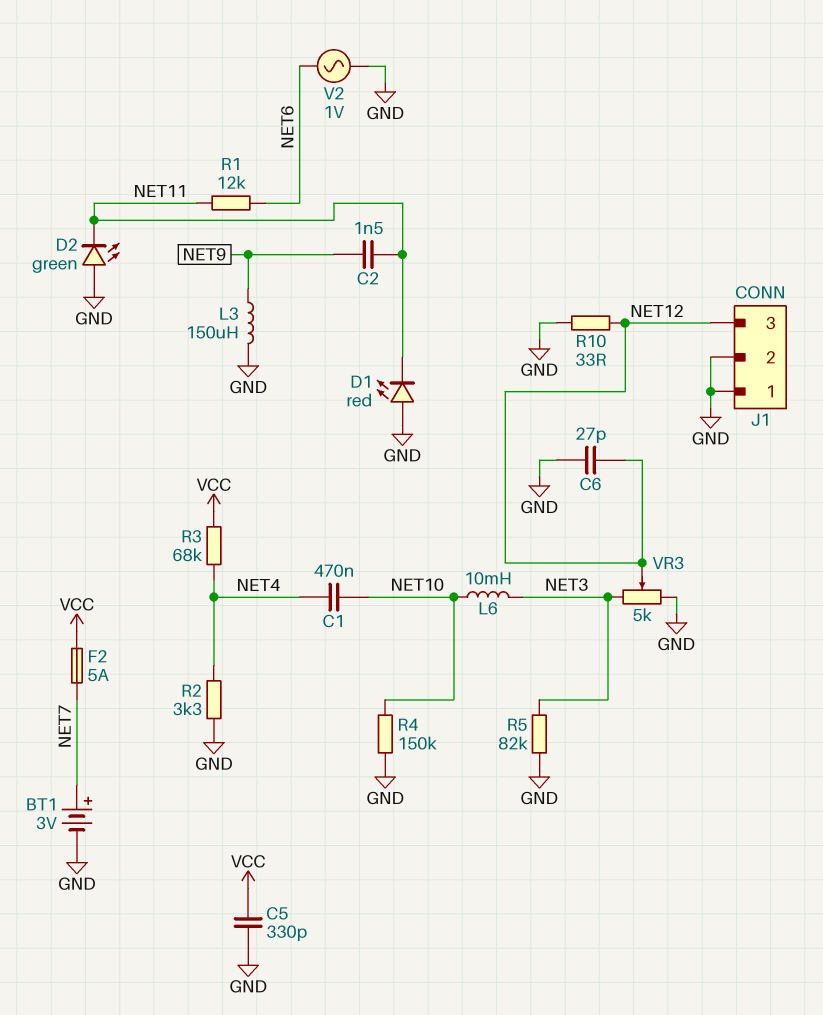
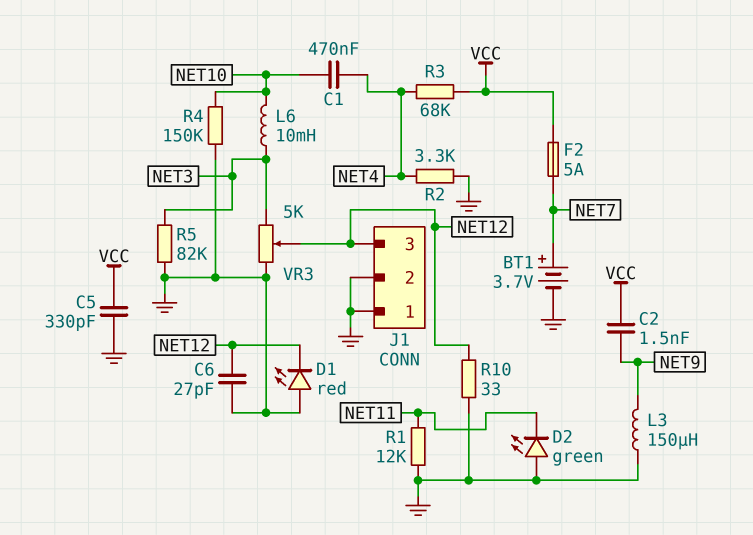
BT1: 3V (plus NET7, minus GND) -> 3.7V (plus NET7, minus GND)
C2: 1.5nF (NET9, NET11) -> 1.5nF (NET9, VCC)
D1: LED red (A GND, K NET11) -> LED red (A GND, K NET12)
R1: 12k (NET6, NET11) -> 12k (GND, NET11)
V2: AC 1V (GND, NET6) -> none

